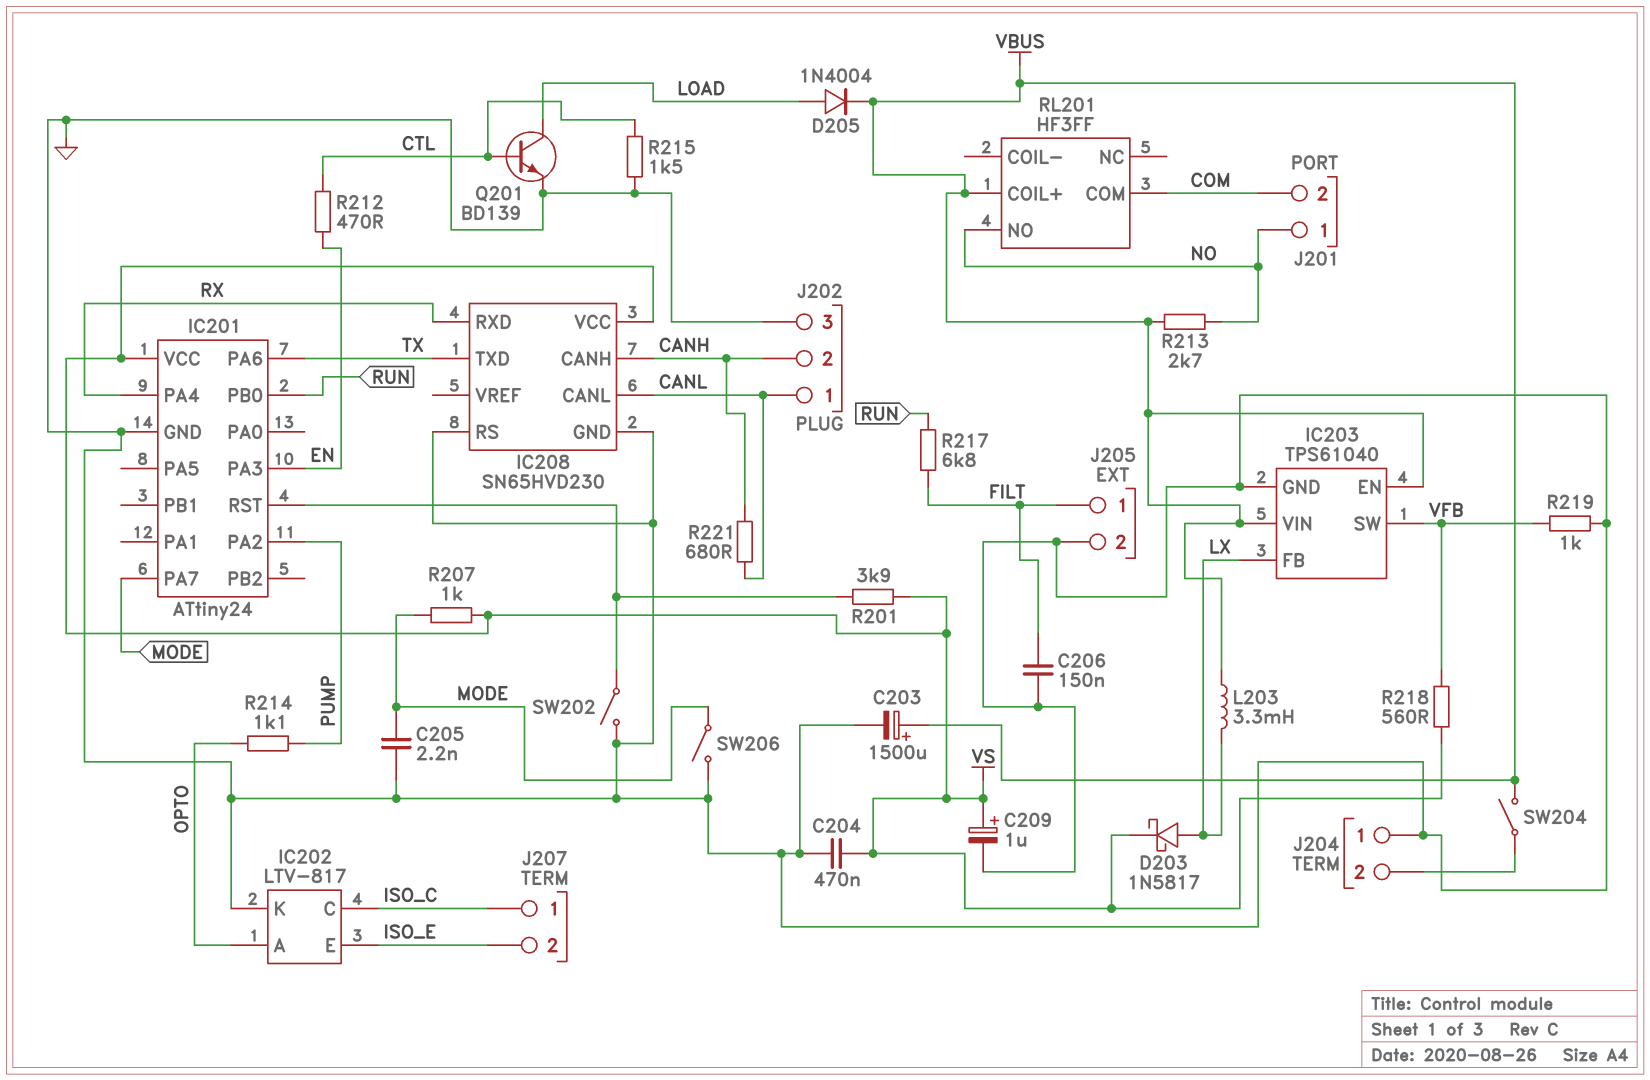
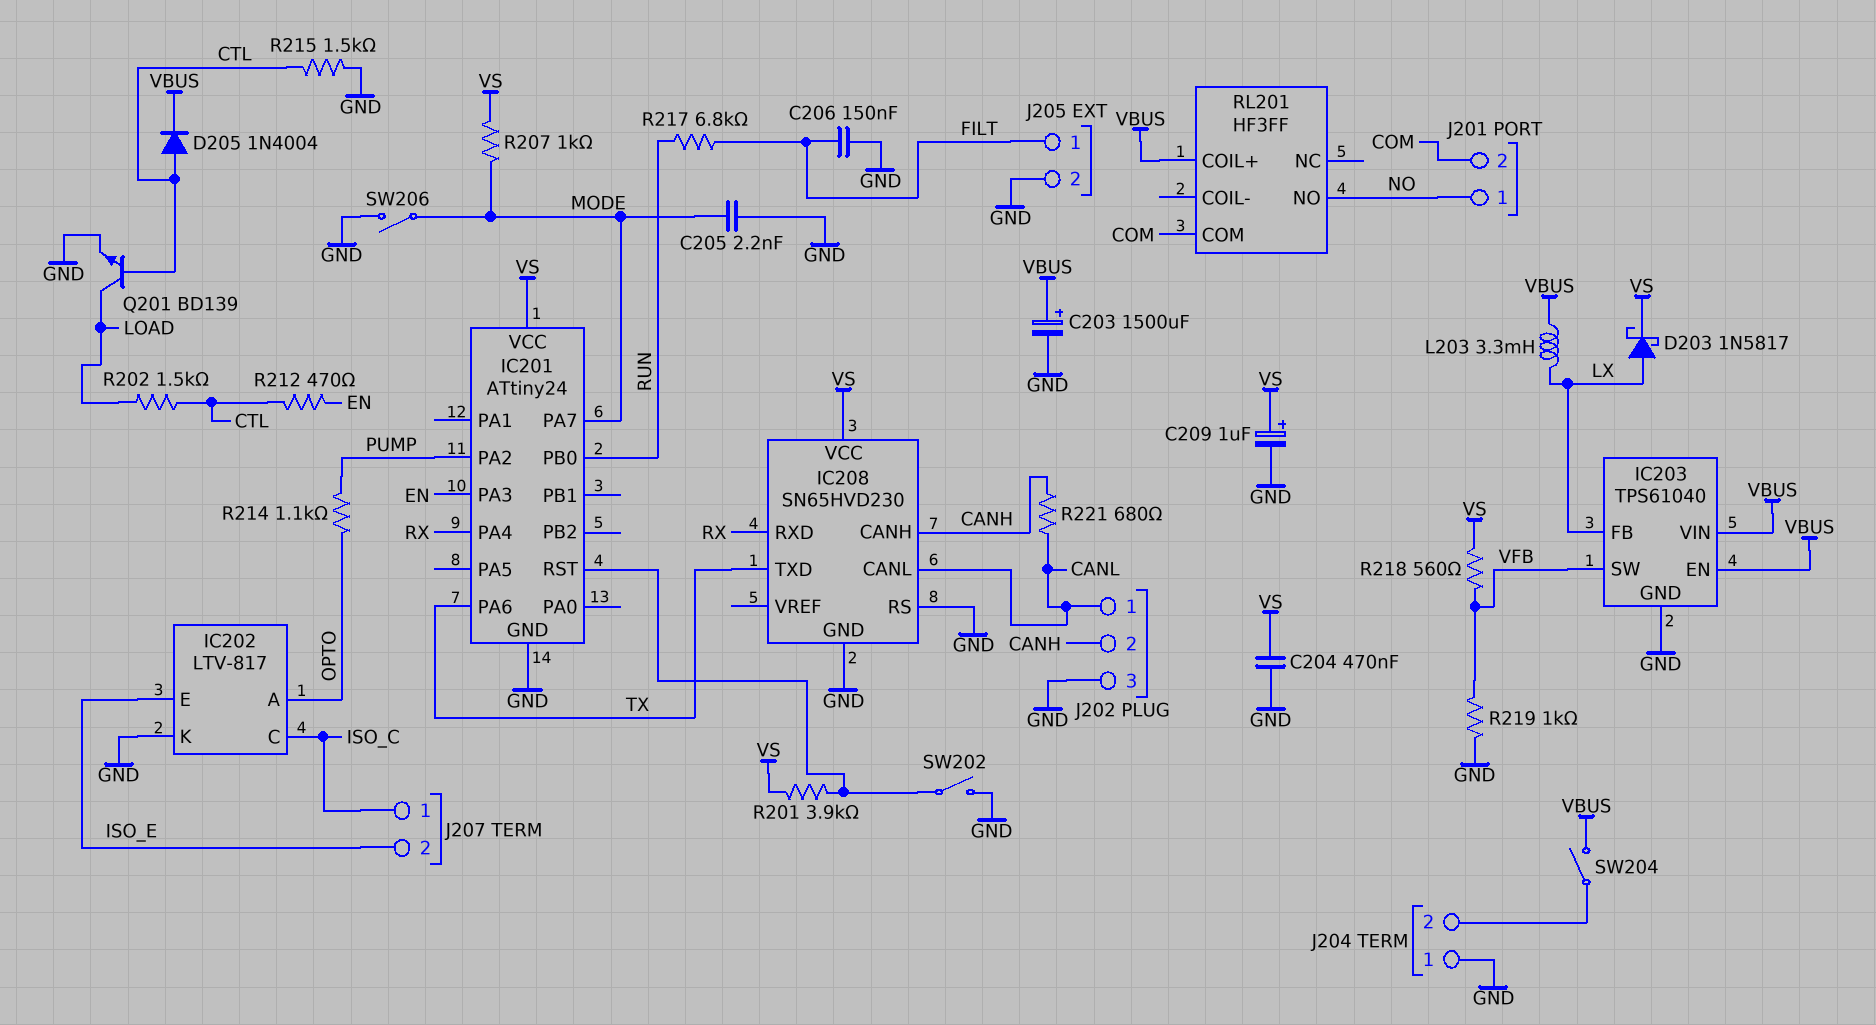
D205: diode 1N4004 (A LOAD, K VBUS) -> diode 1N4004 (A CTL, K VBUS)
R202: none -> 1.5k (CTL, LOAD)
R213: 2.7k (NO, VBUS) -> none

